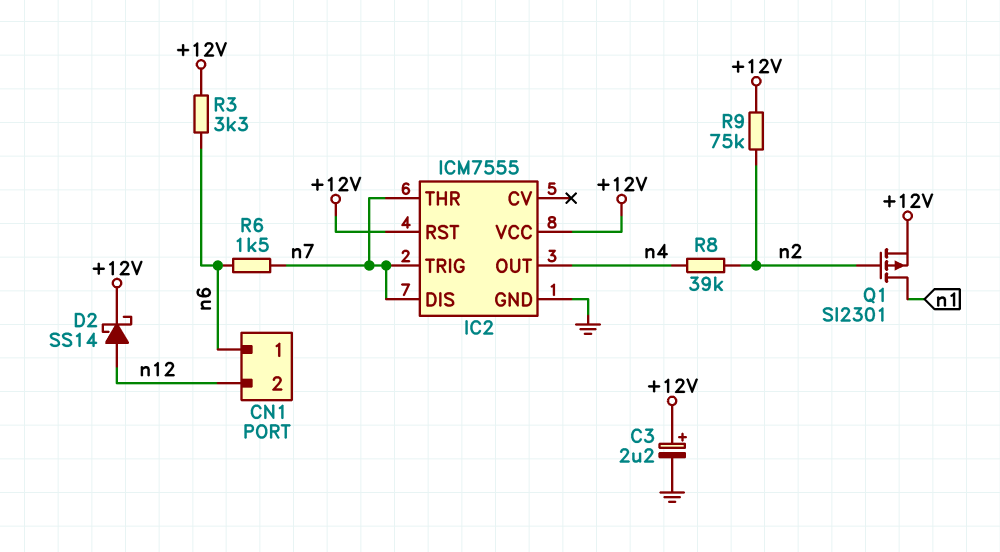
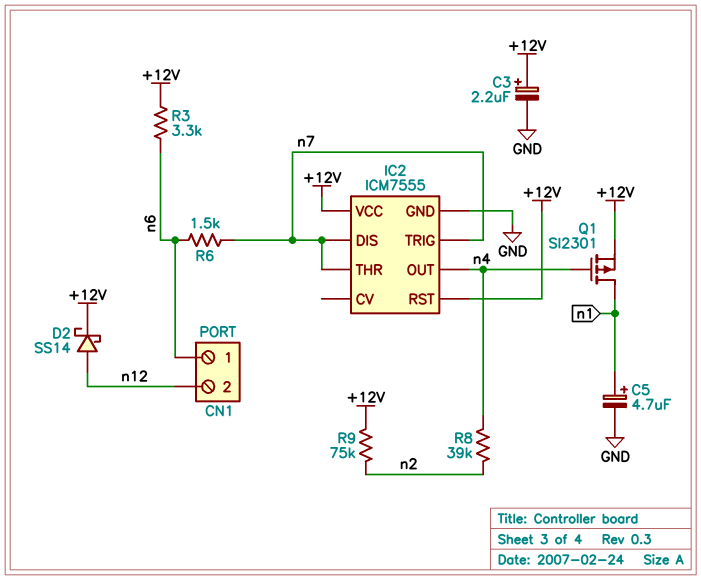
C5: none -> 4.7uF (plus n1, minus GND)
Q1: PMOS SI2301 (G n2, D n1, S +12V) -> PMOS SI2301 (G n4, D n1, S +12V)

